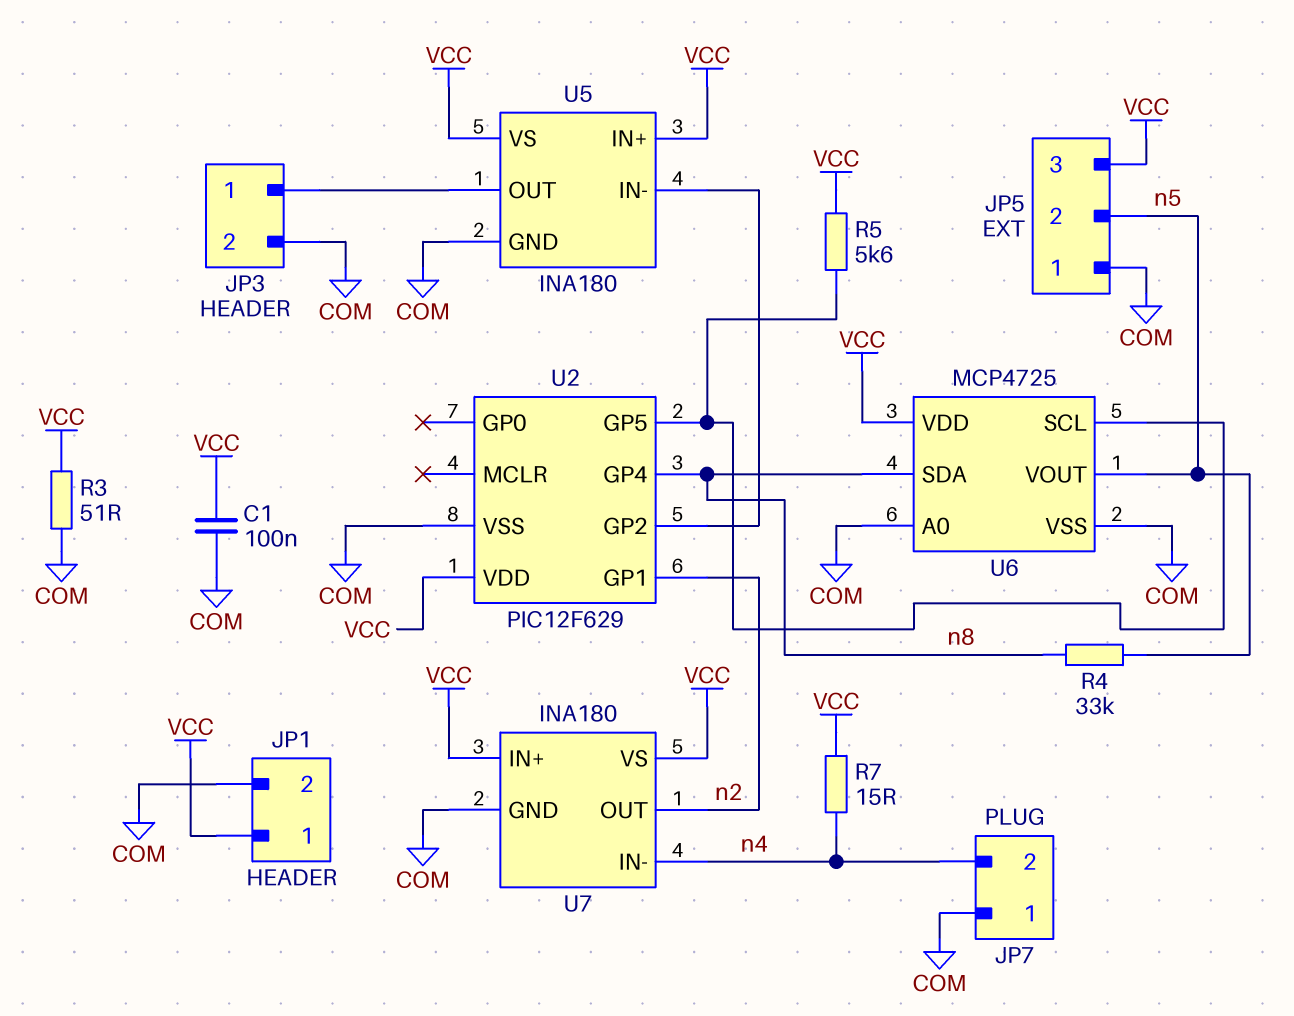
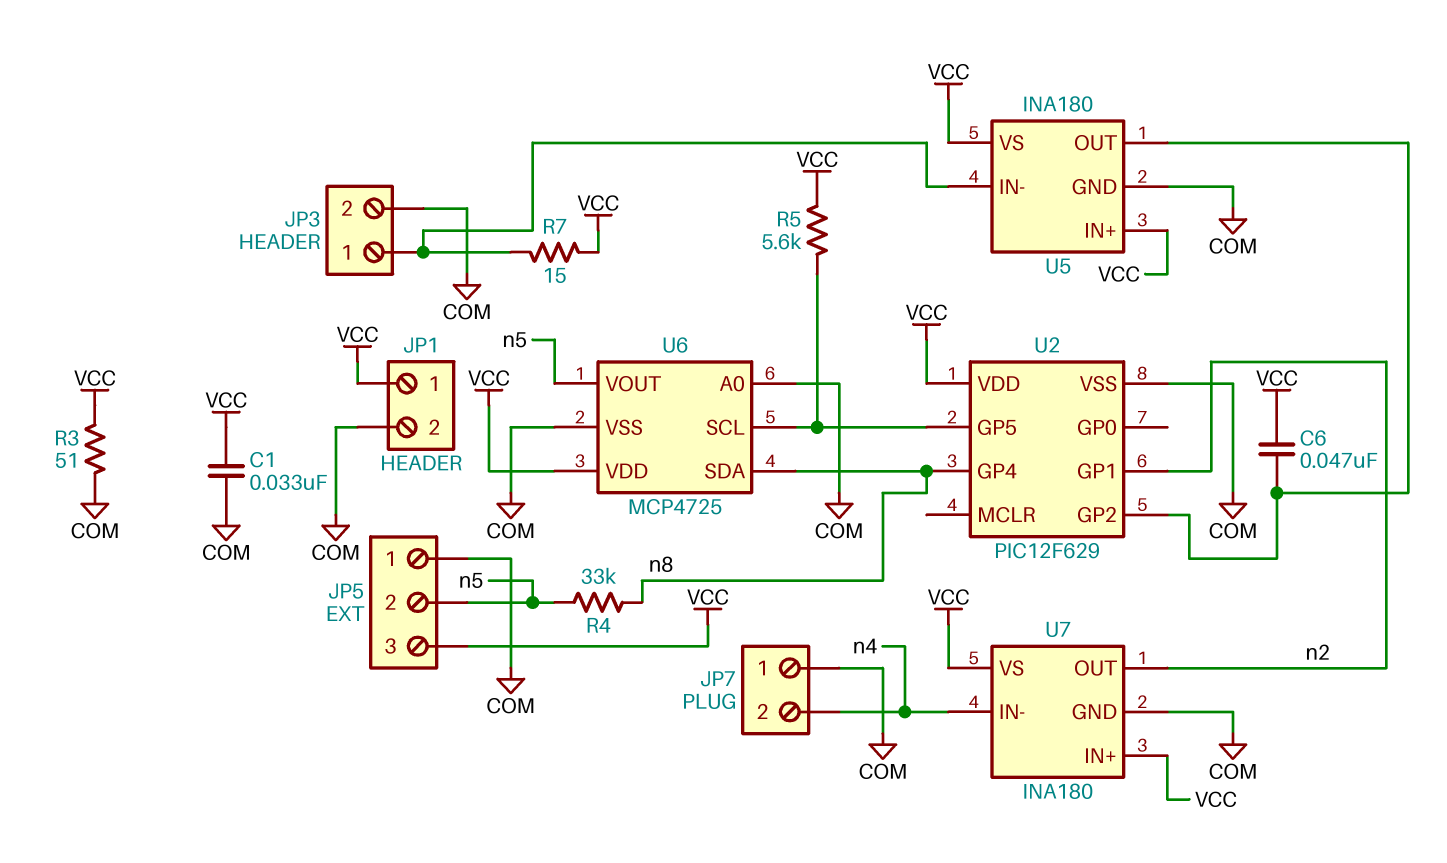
C1: 100nF (COM, VCC) -> 33nF (COM, VCC)
C6: none -> 47nF (U2/GP2, VCC)
R7: 15 (VCC, n4) -> 15 (JP3/1, VCC)
U5 pin IN-: U2/GP2 -> JP3/1
U5 pin OUT: JP3/1 -> U2/GP2

